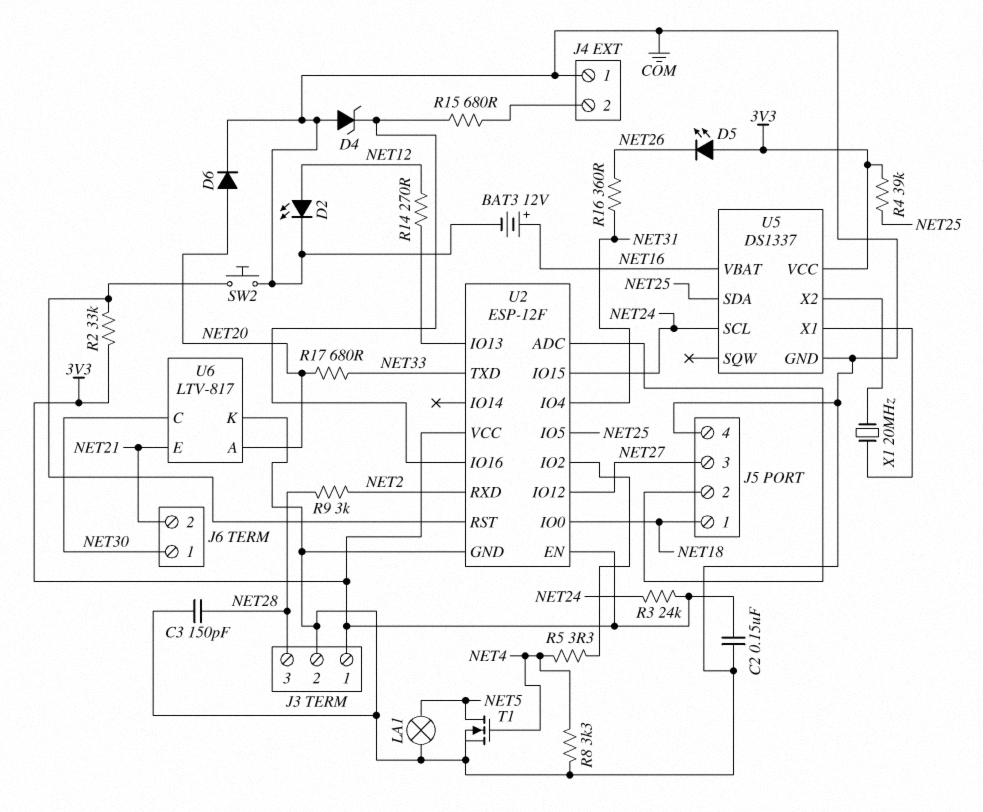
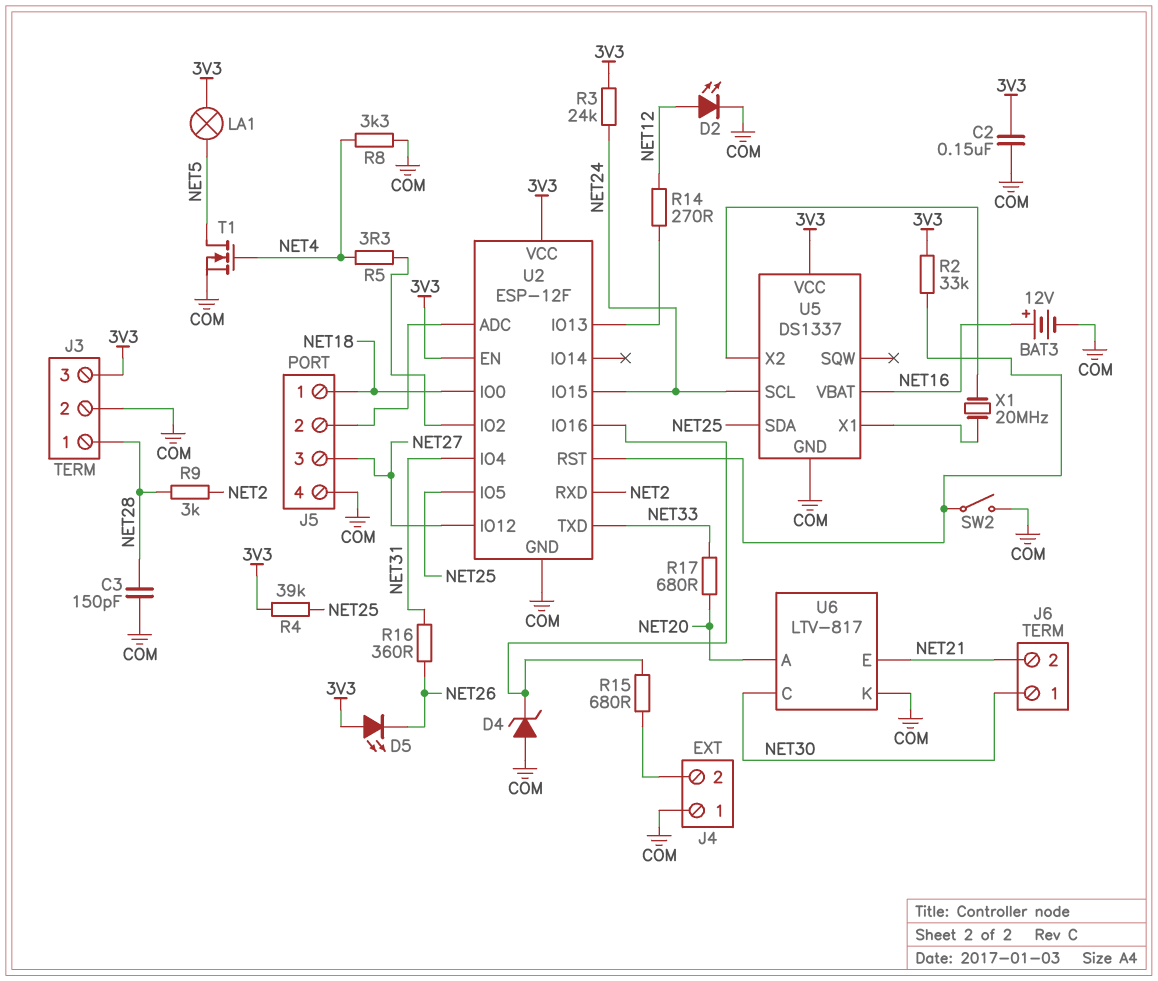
D6: diode (A NET20, K COM) -> none
J3 pin 1: 3V3 -> NET28
J3 pin 3: NET28 -> 3V3
LA1: lamp (COM, NET5) -> lamp (3V3, NET5)
SW2: button (COM, U2/RST) -> switch (COM, U2/RST)

